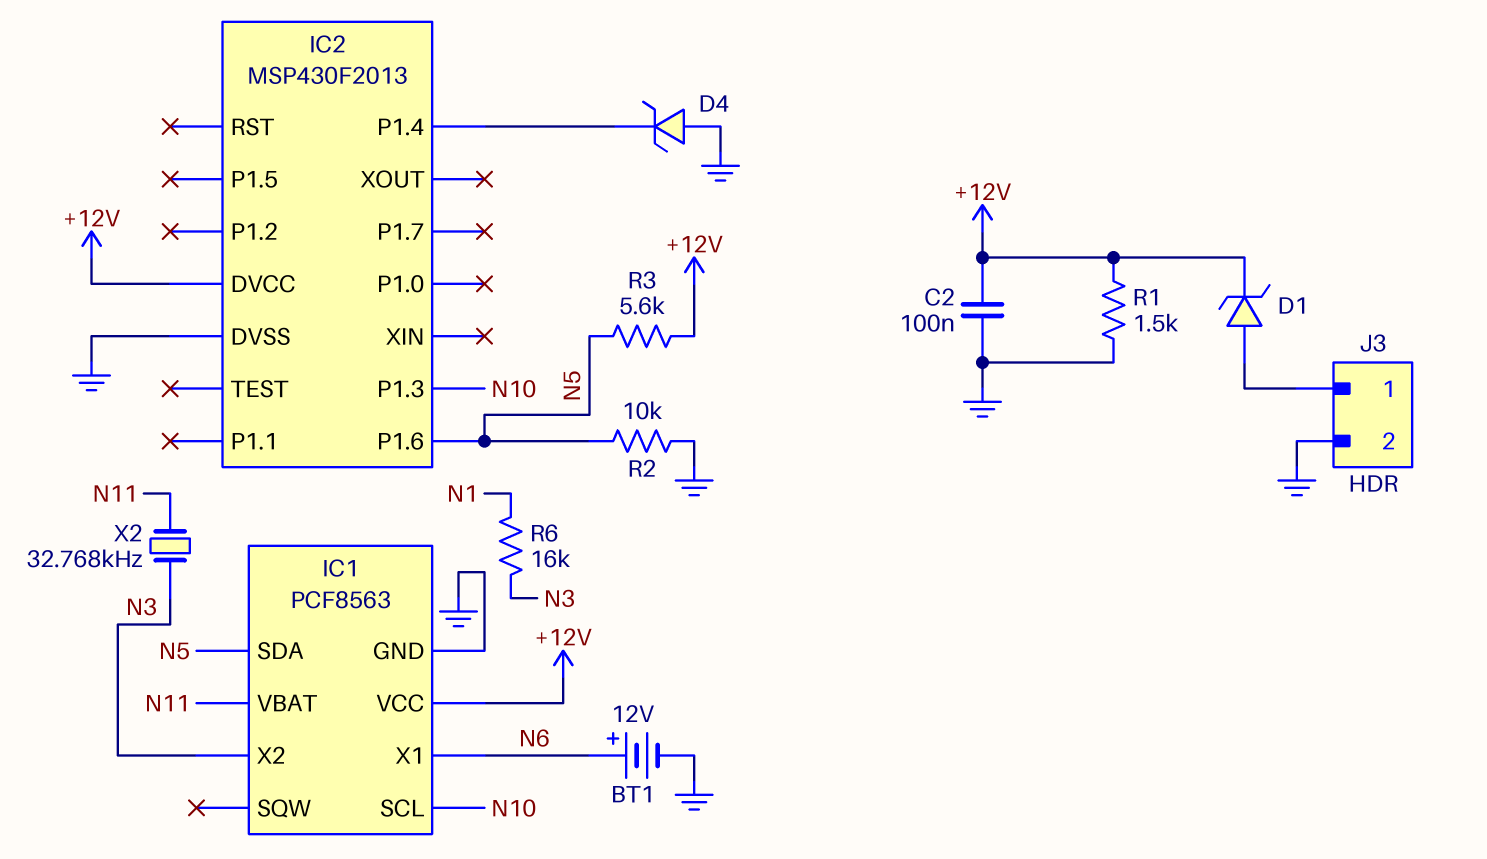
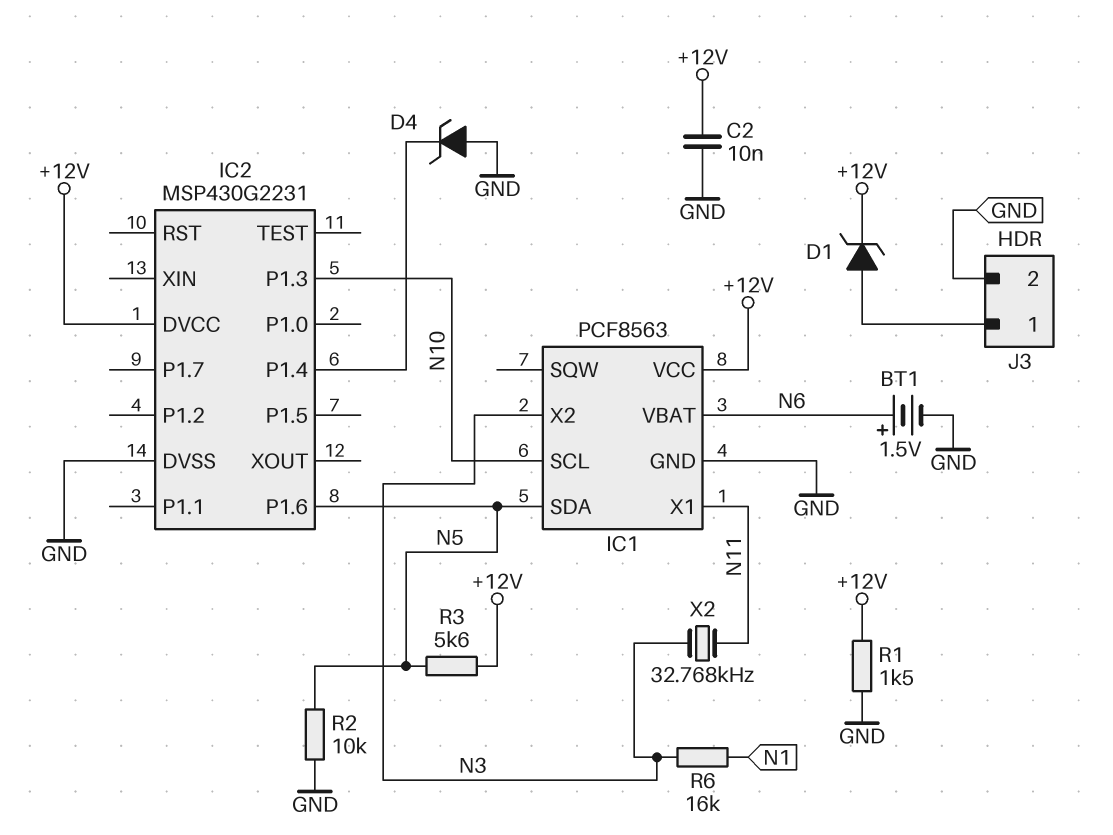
BT1: 12V (plus N6, minus GND) -> 1.5V (plus N6, minus GND)
C2: 100nF (+12V, GND) -> 10nF (+12V, GND)
IC1 pin VBAT: N11 -> N6
IC1 pin X1: N6 -> N11
IC2: MSP430F2013 -> MSP430G2231

